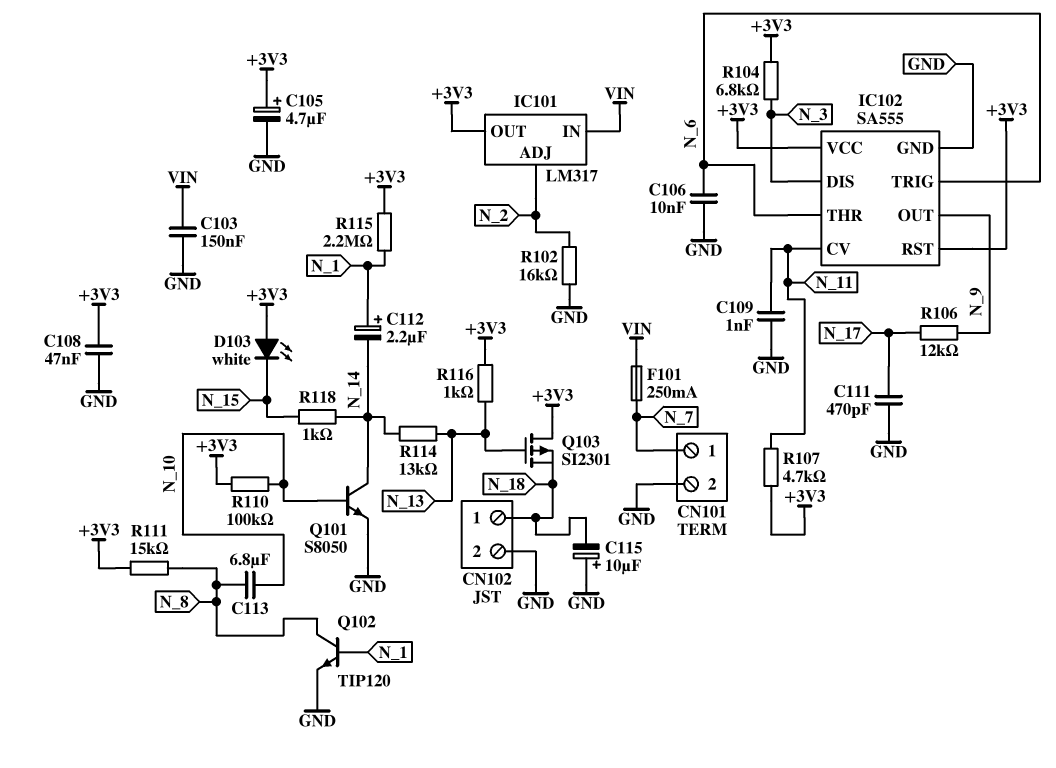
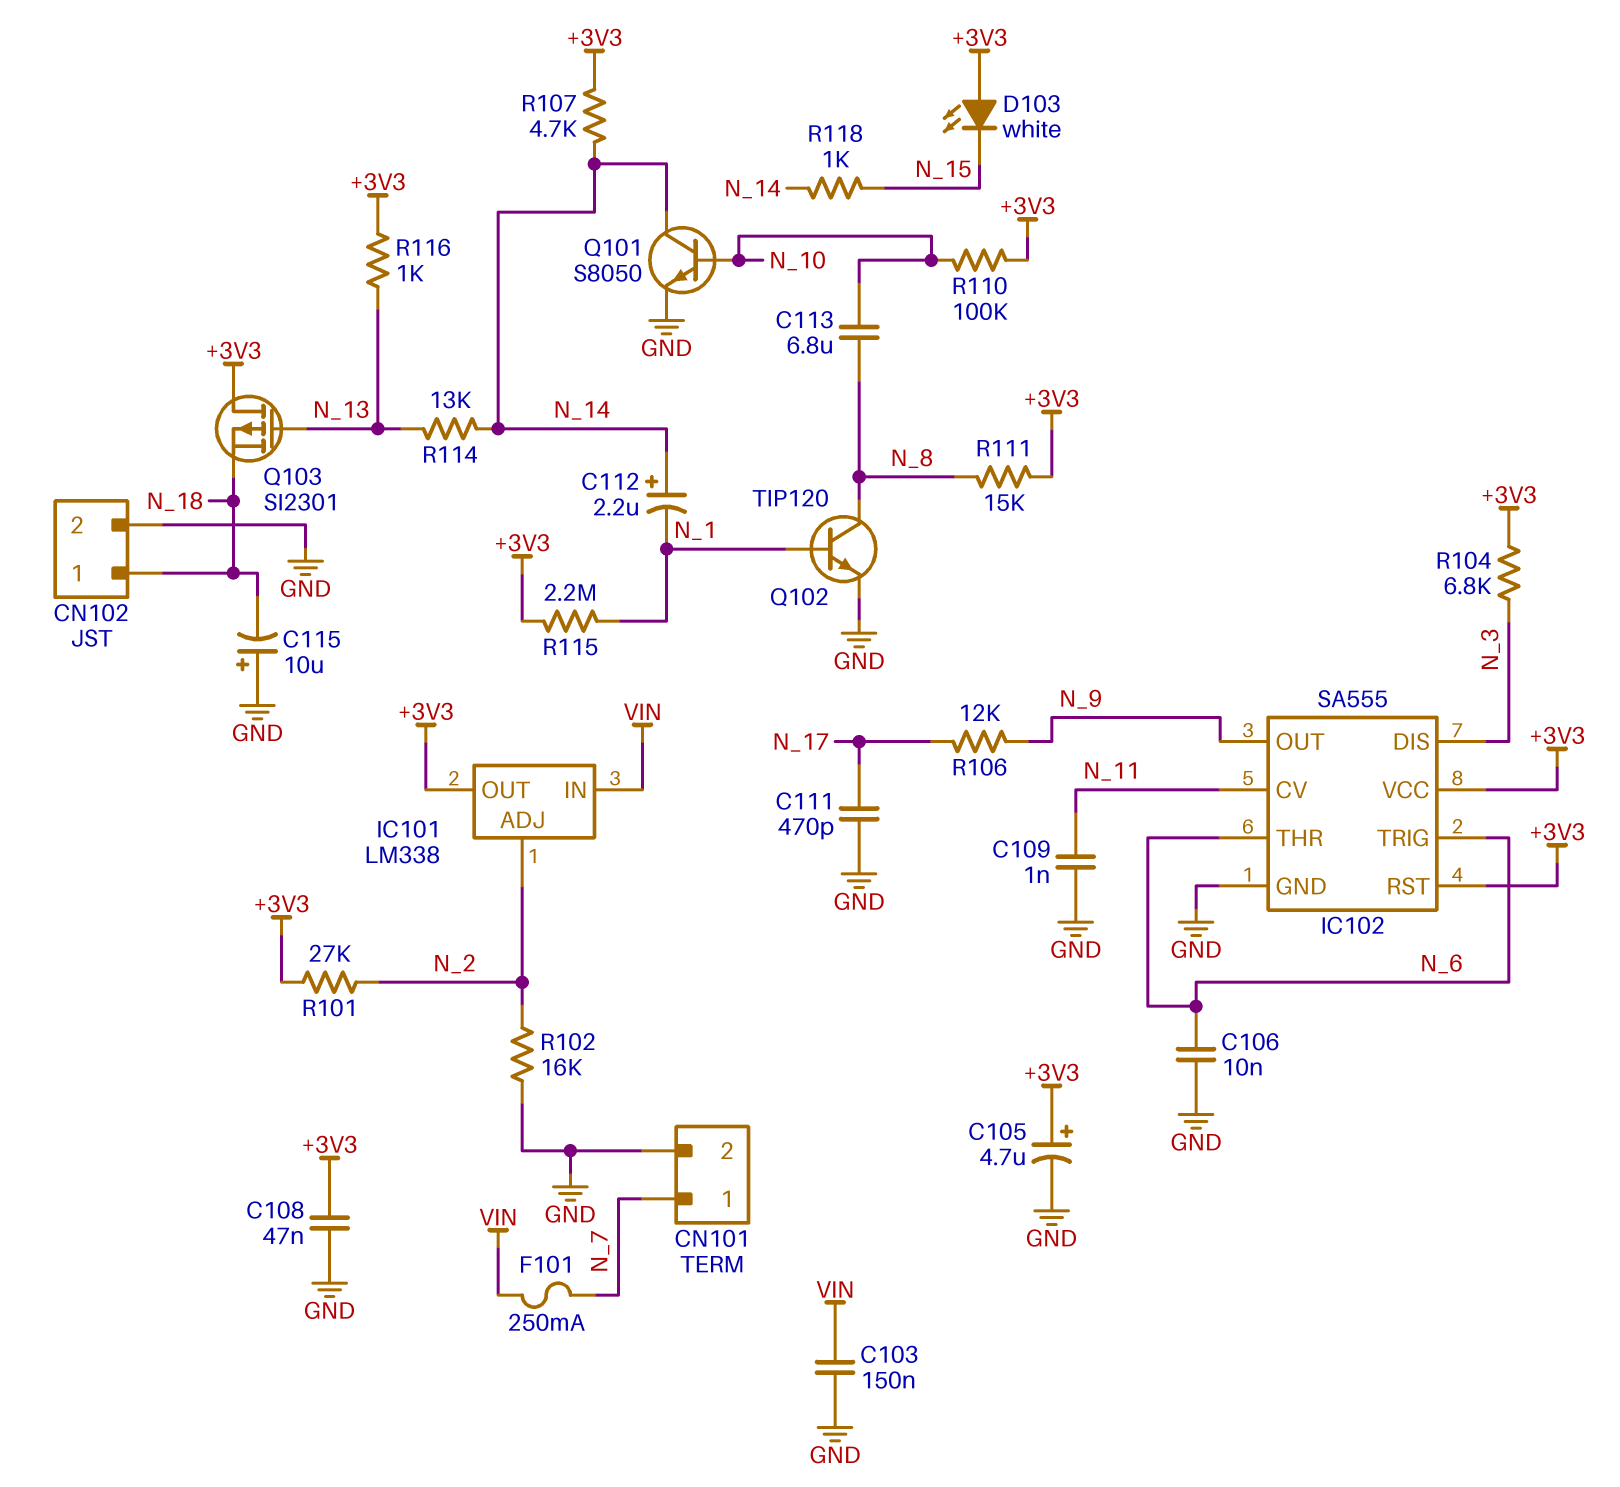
C112: 2.2uF (plus N_1, minus N_14) -> 2.2uF (plus N_14, minus N_1)
IC101: LM317 -> LM338
R101: none -> 27k (+3V3, N_2)
R107: 4.7k (+3V3, N_11) -> 4.7k (+3V3, N_14)

